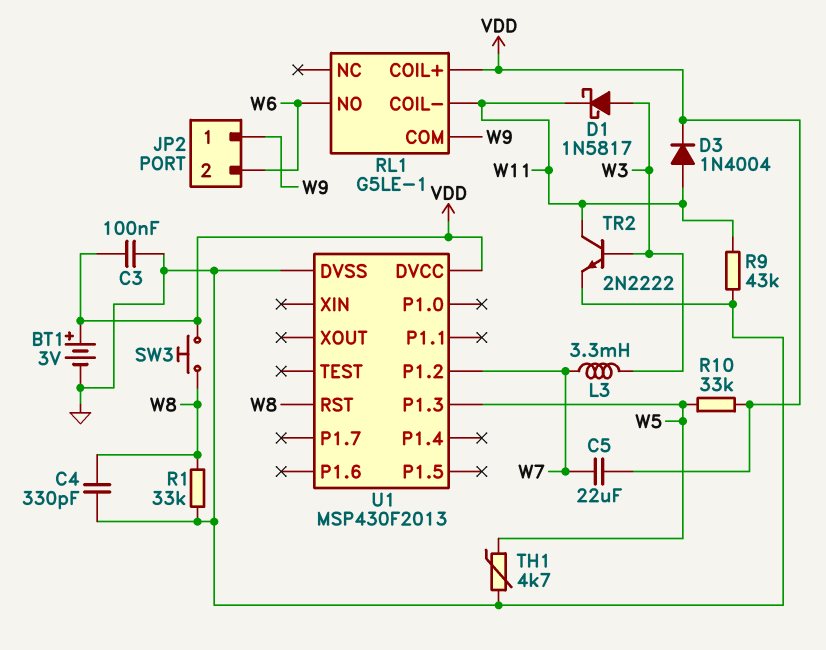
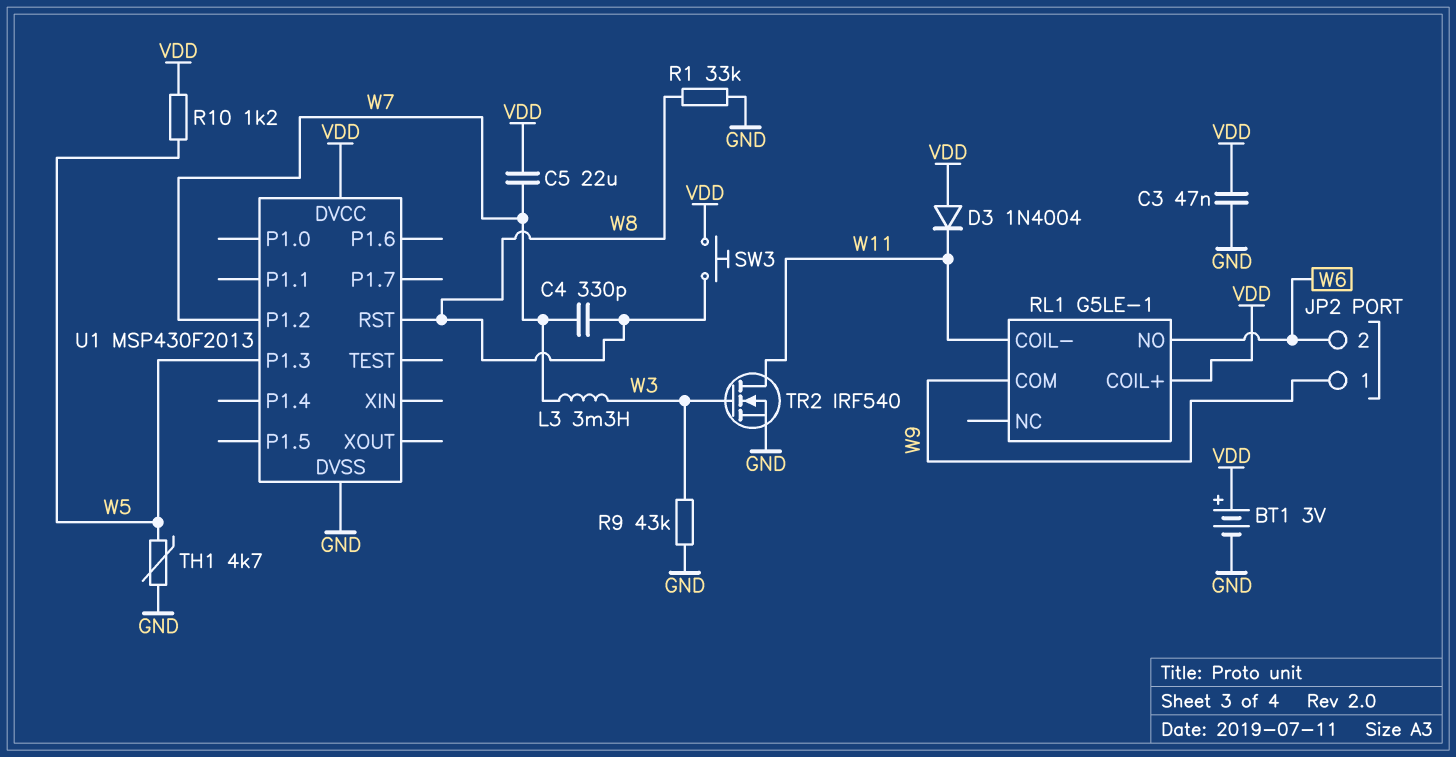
C3: 100nF (GND, VDD) -> 47nF (GND, VDD)
C4: 330pF (GND, W8) -> 330pF (W7, W8)
D1: schottky 1N5817 (A W3, K W11) -> none
D3: diode 1N4004 (A W11, K VDD) -> diode 1N4004 (A VDD, K W11)
R9: 43k (GND, W11) -> 43k (GND, W3)
R10: 33k (VDD, W5) -> 1.2k (VDD, W5)
TR2: NPN 2N2222 (B W3, C W11, E GND) -> NMOS IRF540 (G W3, D W11, S GND)

